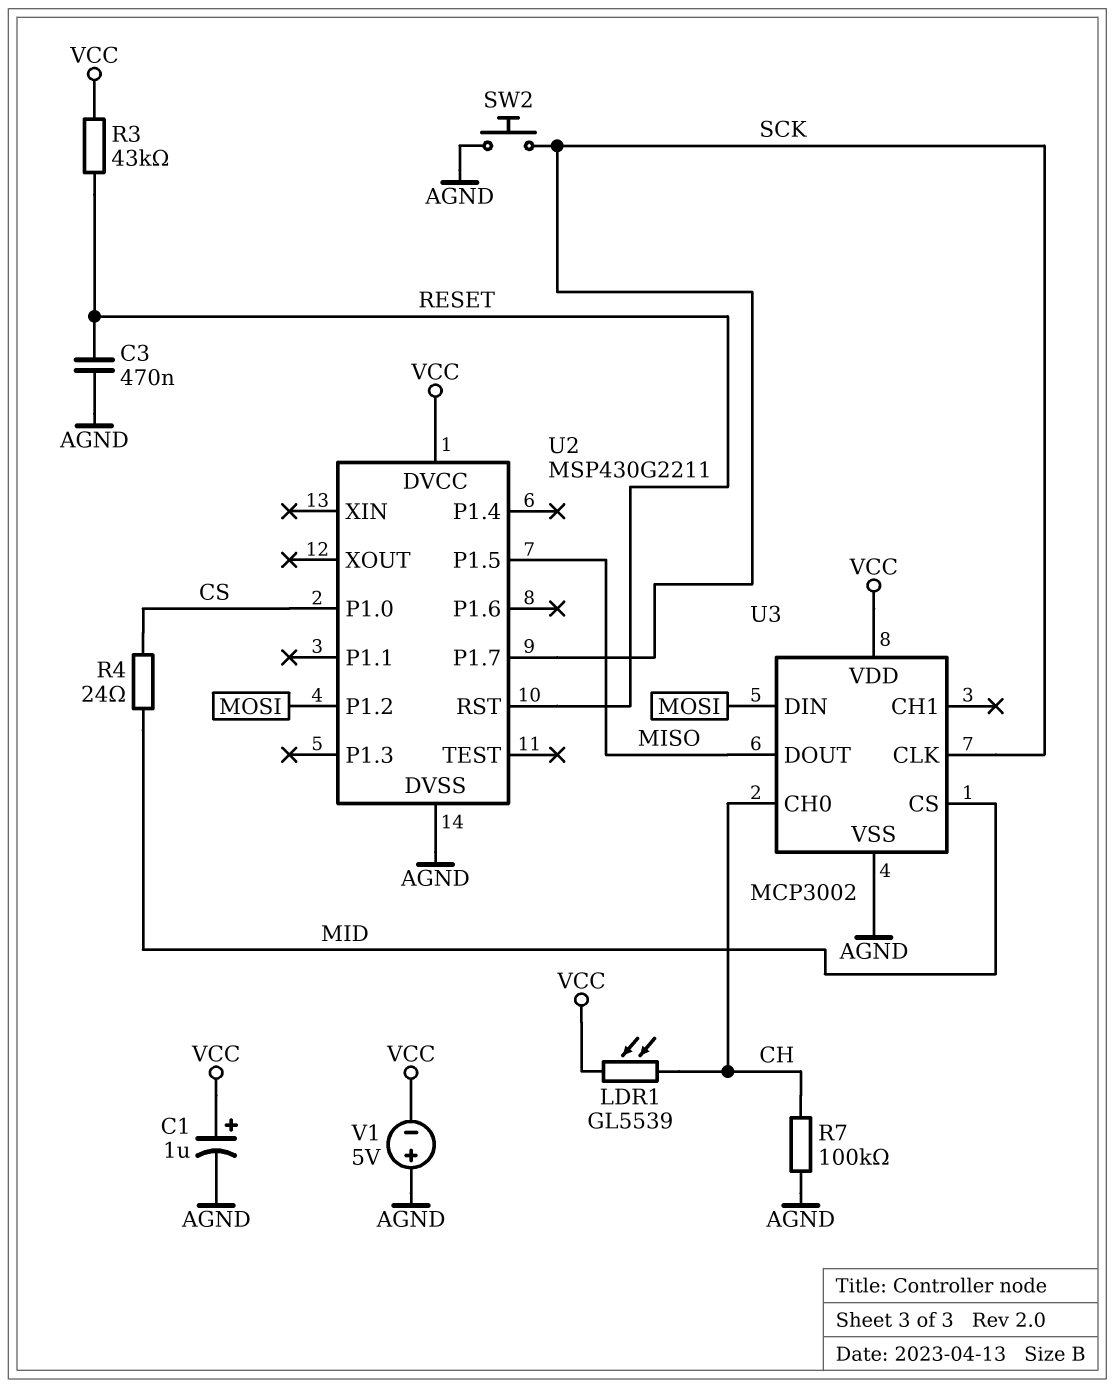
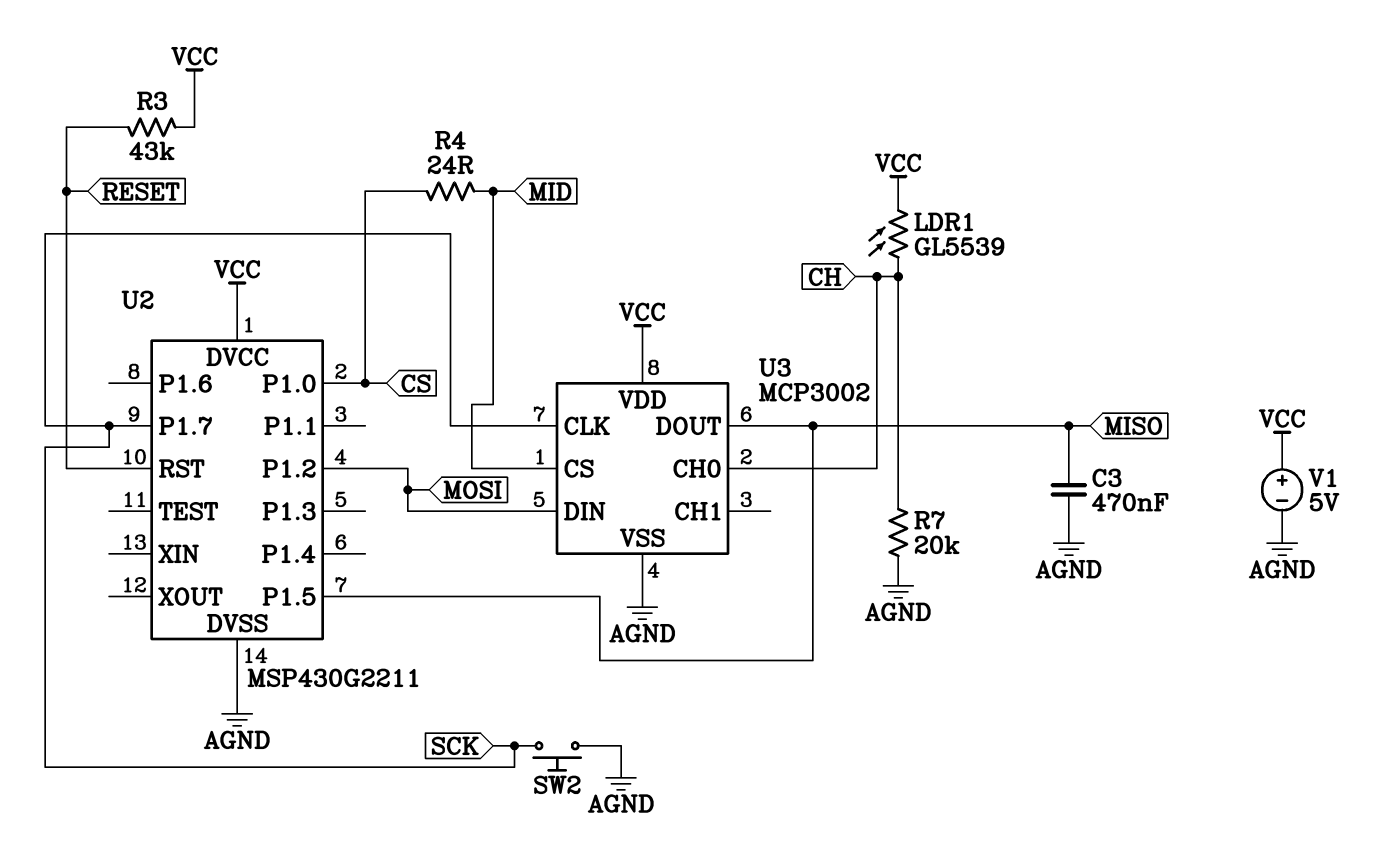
C1: 1uF (plus VCC, minus AGND) -> none
C3: 470nF (AGND, RESET) -> 470nF (AGND, MISO)
R7: 100k (AGND, CH) -> 20k (AGND, CH)
V1: 5V (plus AGND, minus VCC) -> 5V (plus VCC, minus AGND)

